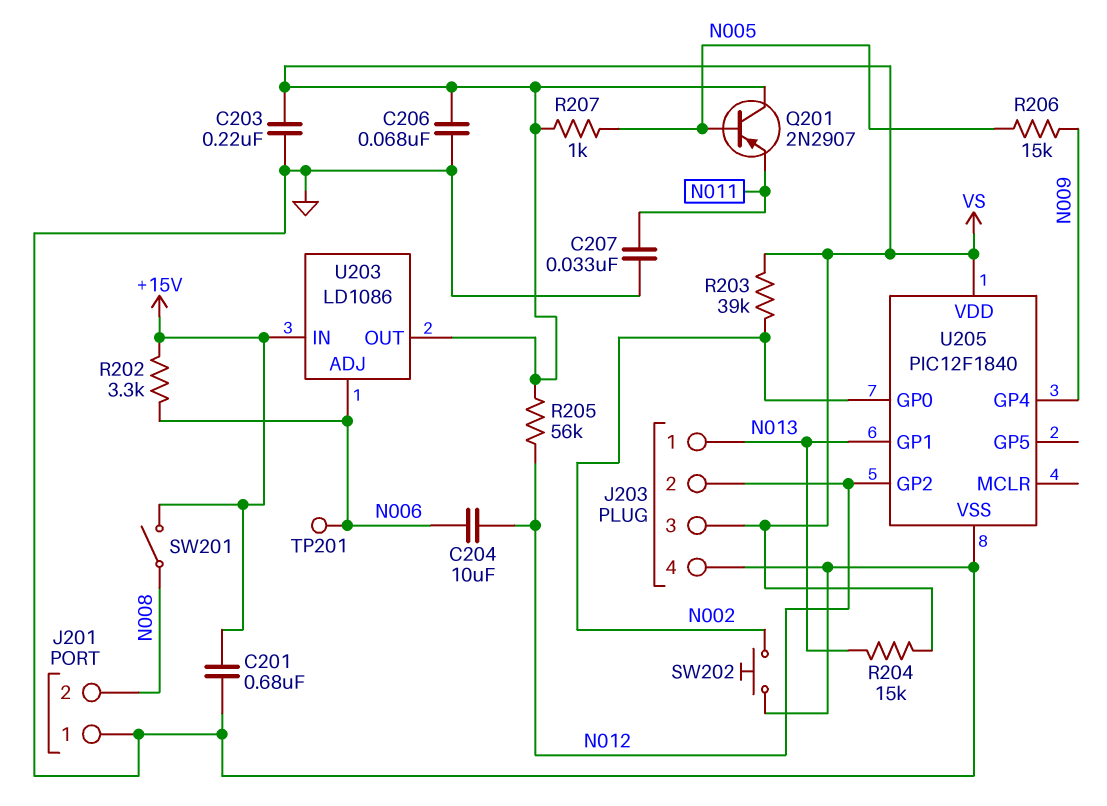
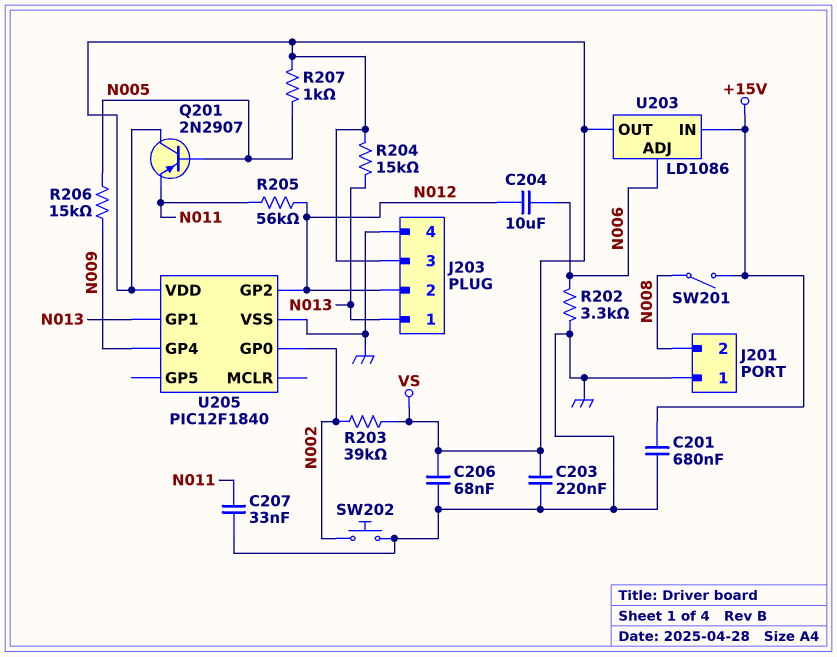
R202: 3.3k (+15V, N006) -> 3.3k (GND, N006)
R205: 56k (N012, VS) -> 56k (N011, N012)
TP201: test point (N006) -> none

